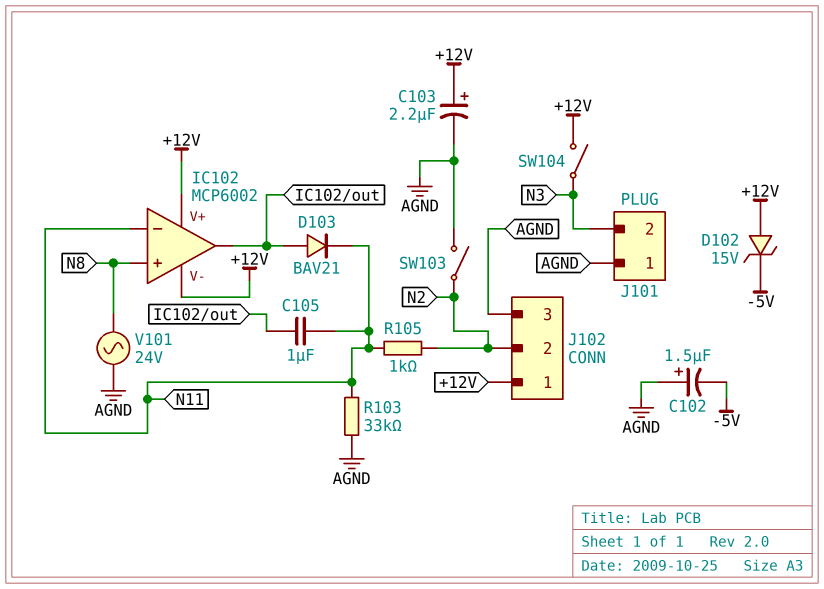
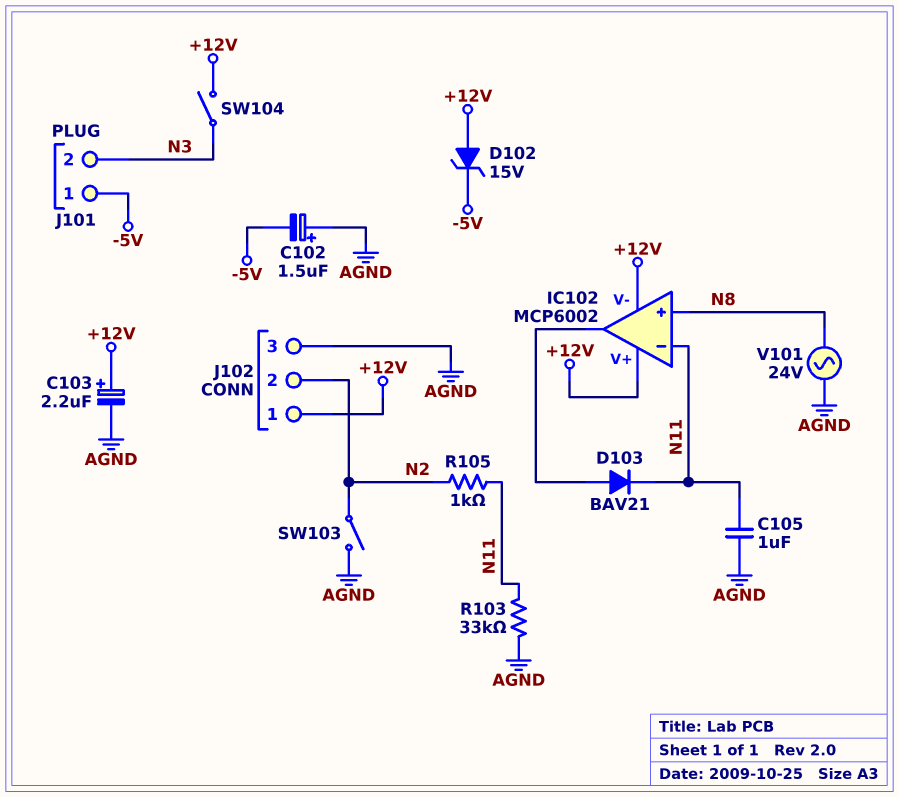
C105: 1uF (IC102/out, N11) -> 1uF (AGND, N11)
J101 pin 1: AGND -> -5V

